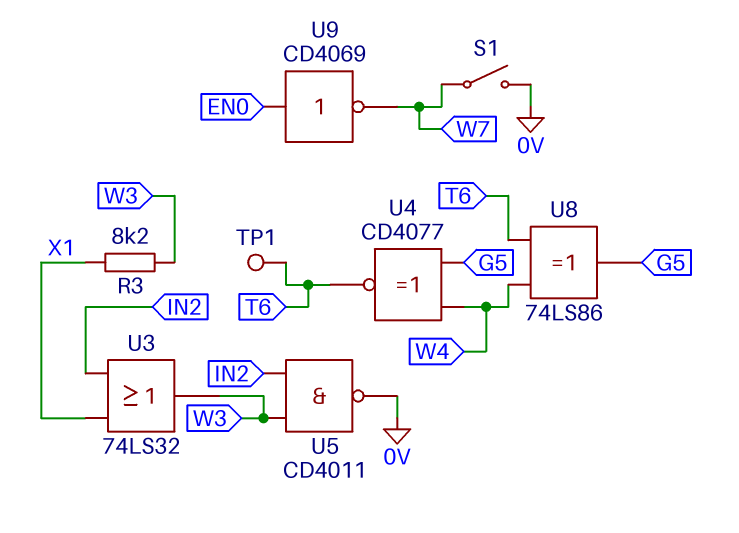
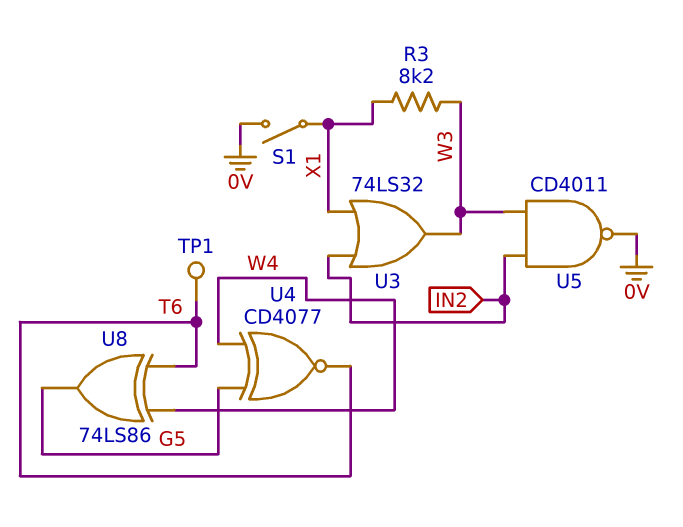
S1: switch (0V, W7) -> switch (0V, X1)
U9: NOT CD4069 (in EN0, out W7) -> none

